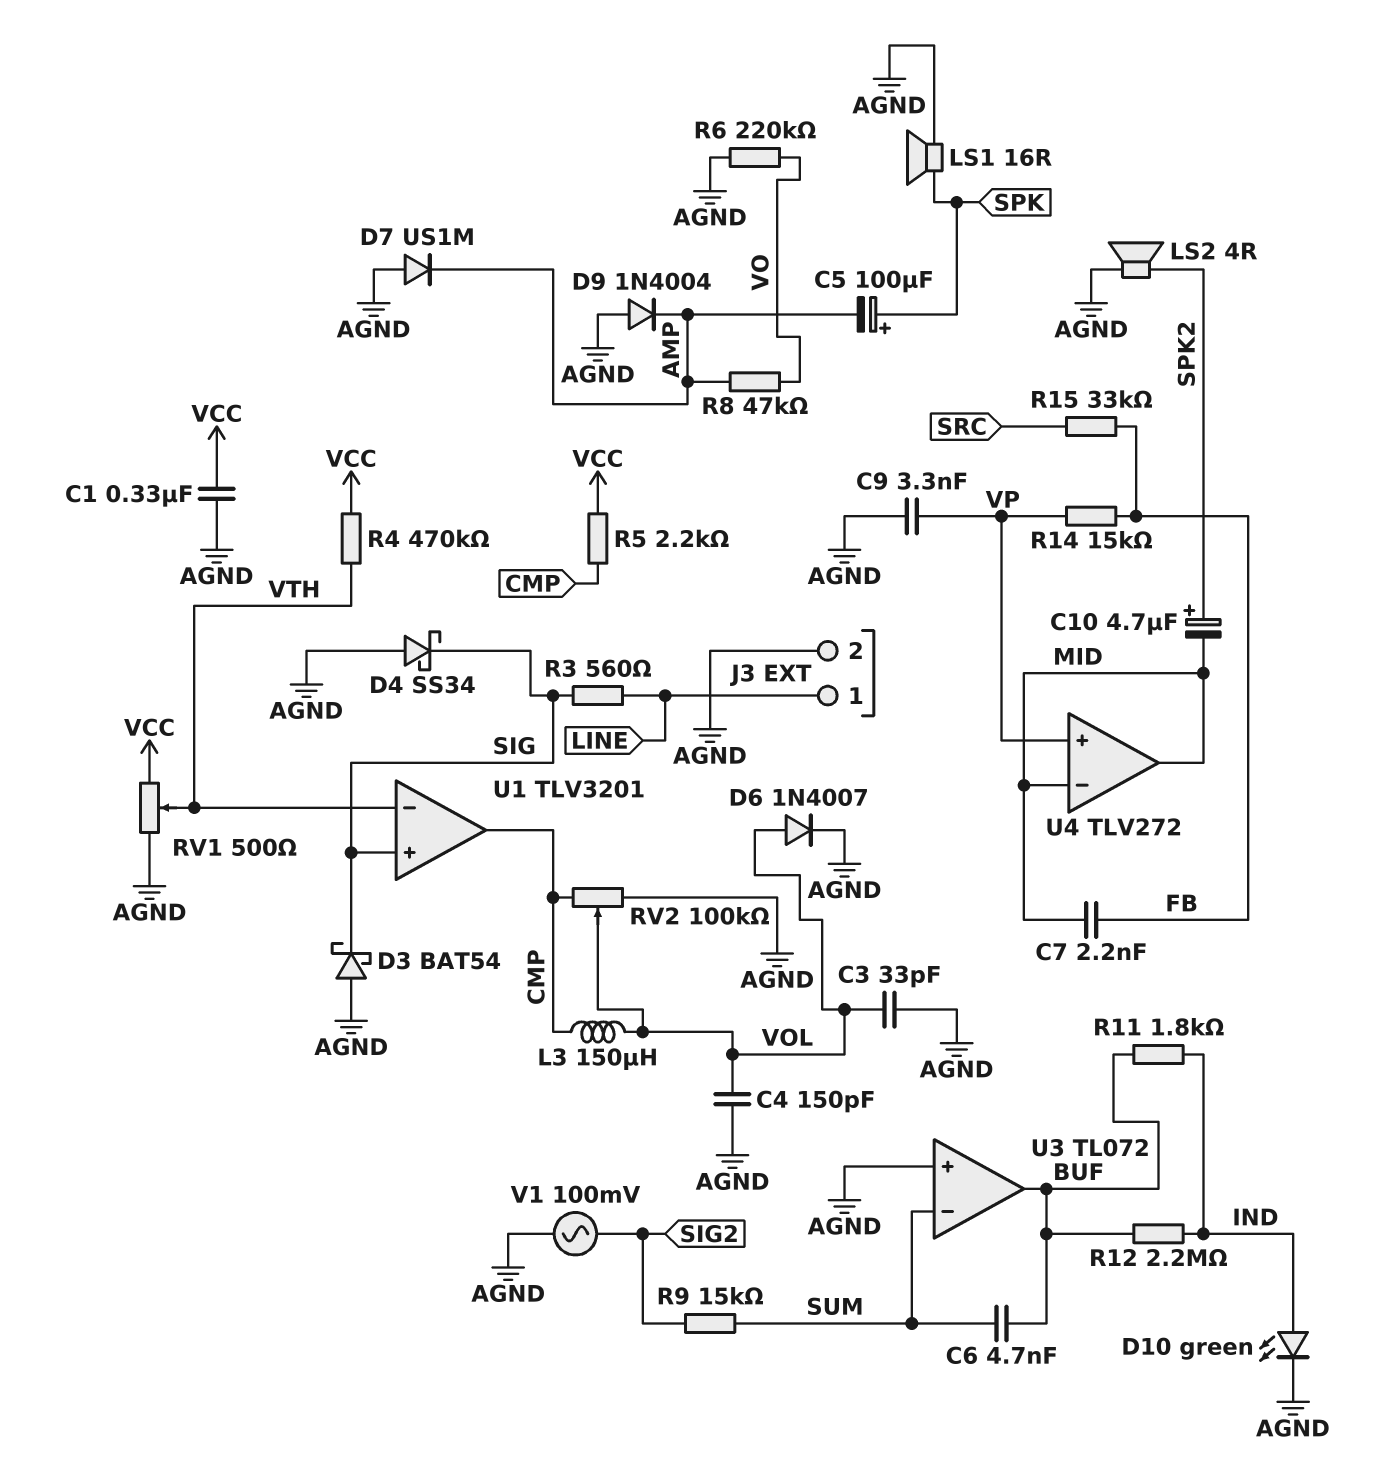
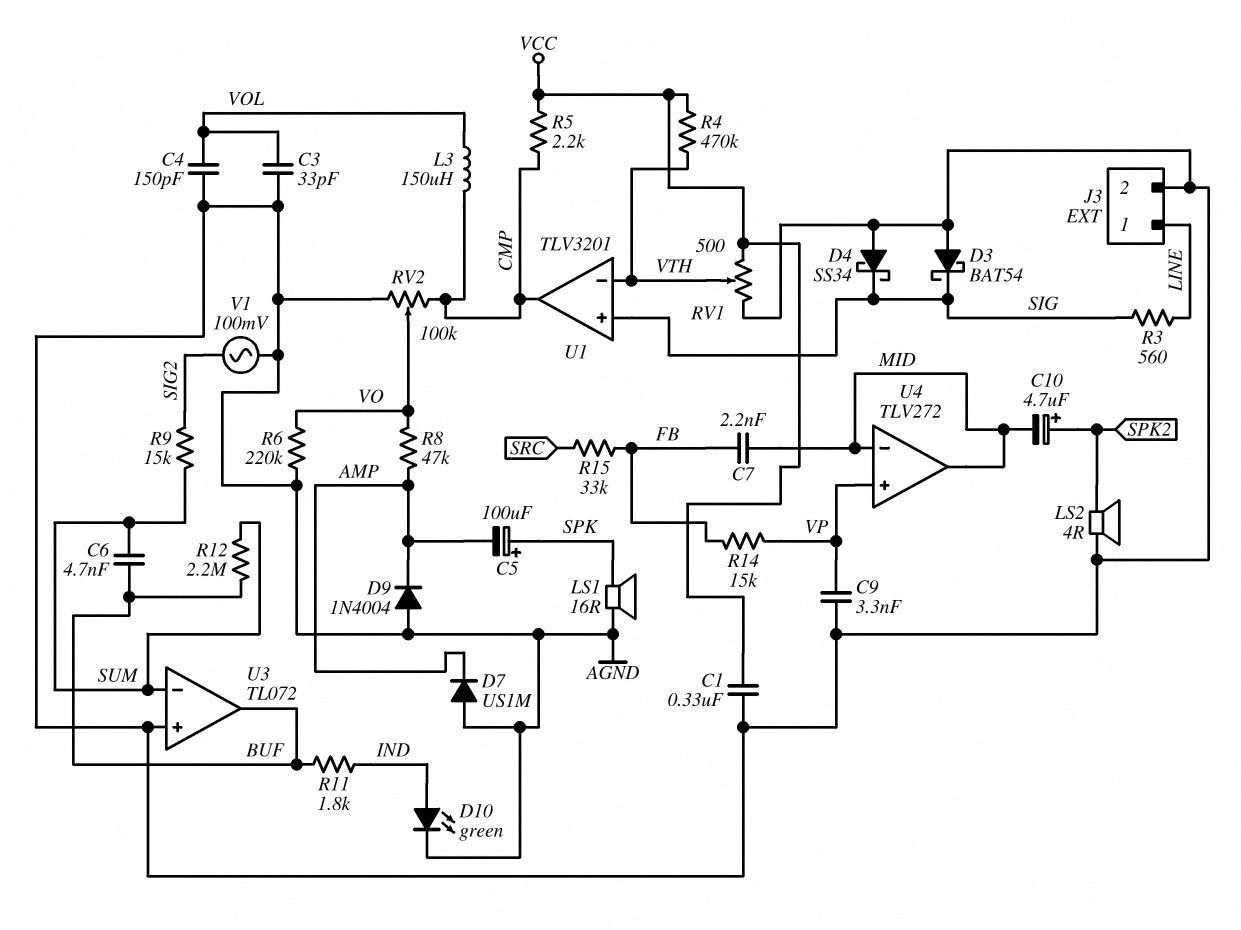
D6: diode 1N4007 (A VOL, K AGND) -> none
R12: 2.2M (BUF, IND) -> 2.2M (BUF, SUM)
RV2: 100k (AGND, CMP, wiper VOL) -> 100k (AGND, CMP, wiper VO)

